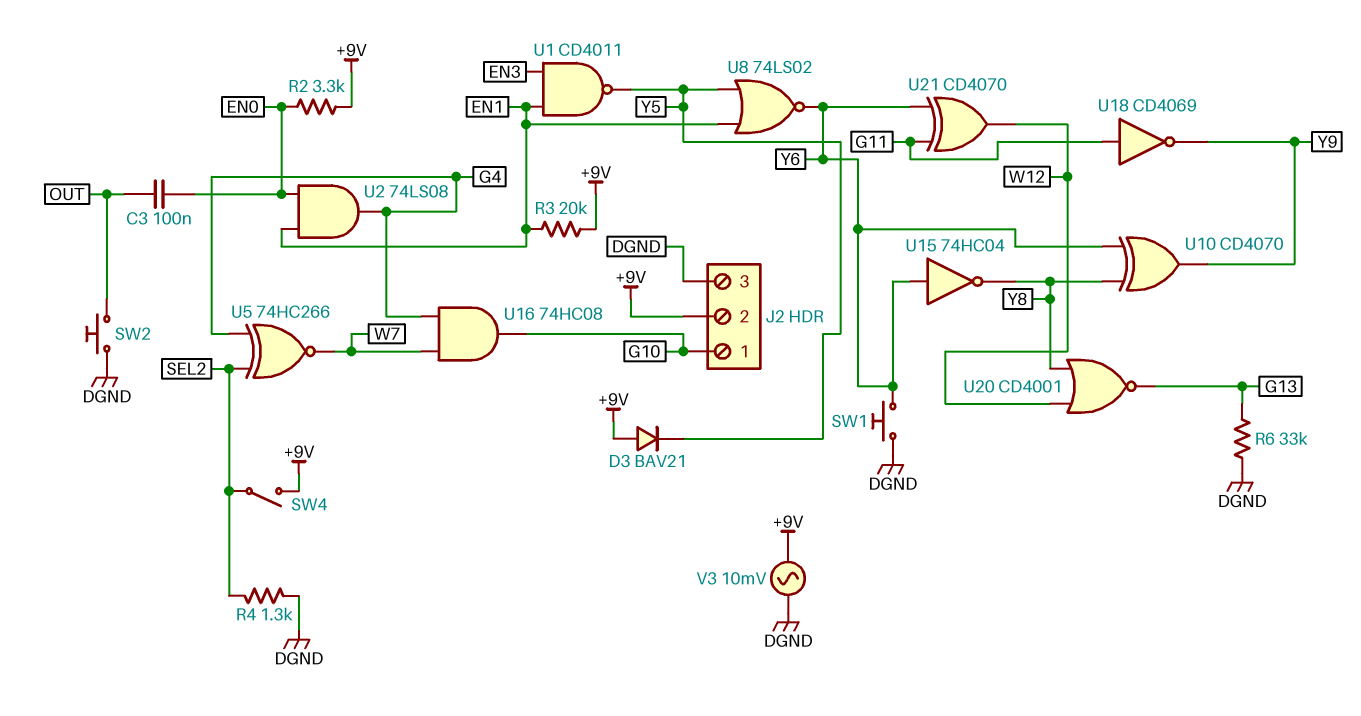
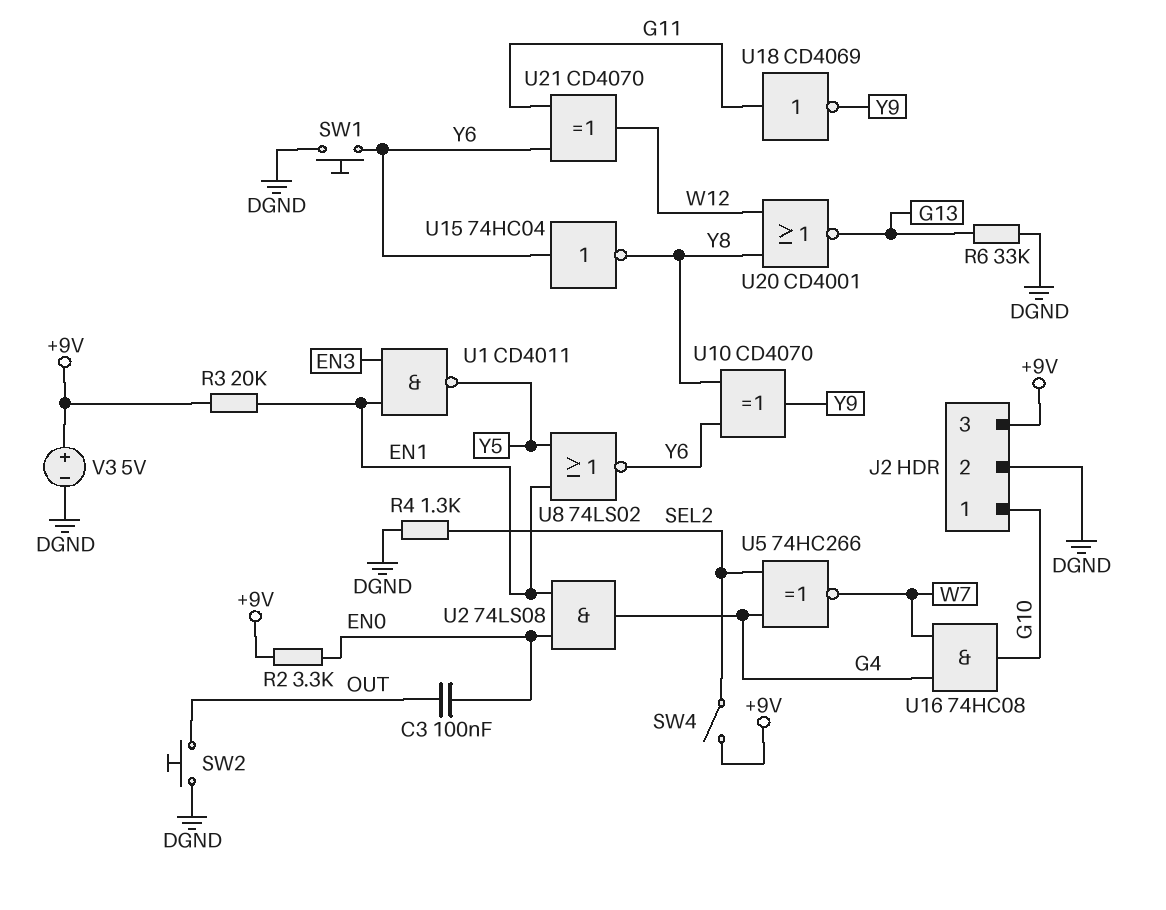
D3: diode BAV21 (A +9V, K Y5) -> none
J2 pin 2: +9V -> DGND
J2 pin 3: DGND -> +9V
V3: AC 10mV (+9V, DGND) -> 5V (plus +9V, minus DGND)

